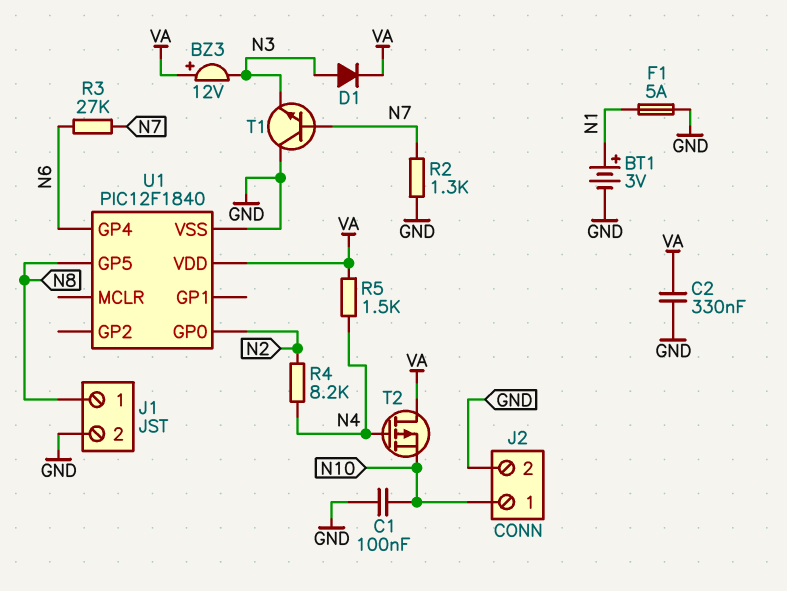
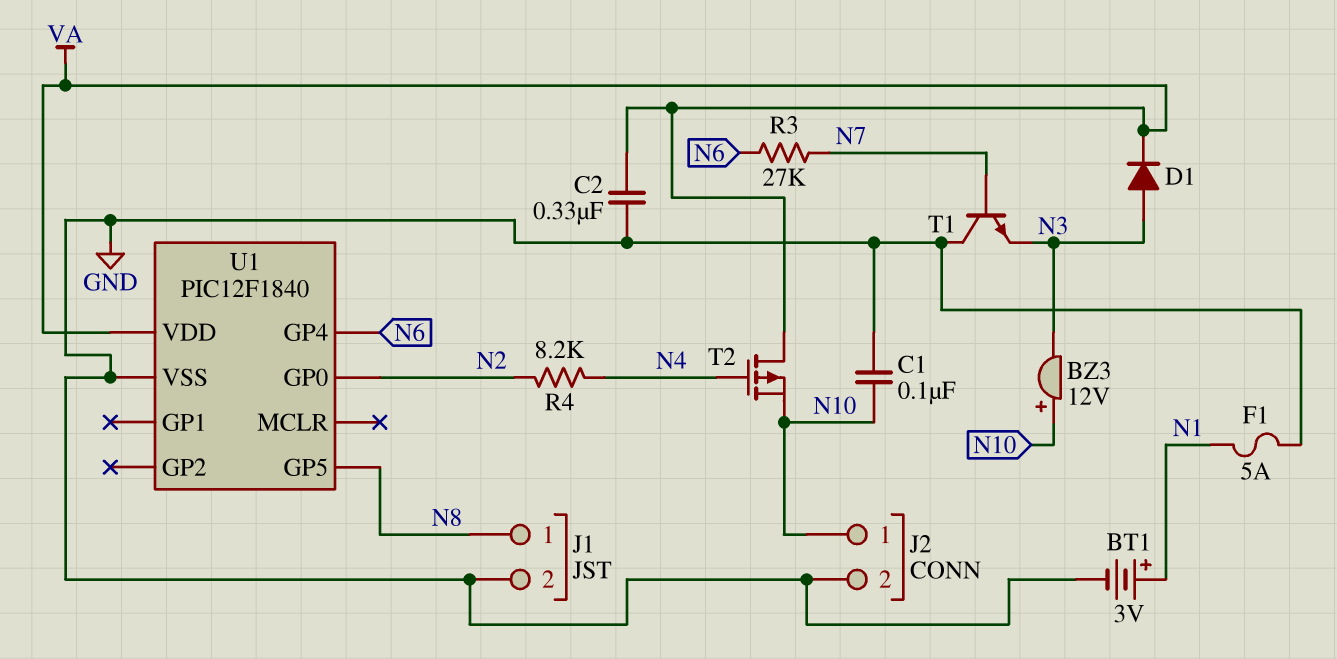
BZ3: buzzer 12V (plus VA, minus N3) -> buzzer 12V (plus N10, minus N3)
R2: 1.3k (GND, N7) -> none
R5: 1.5k (N4, VA) -> none

